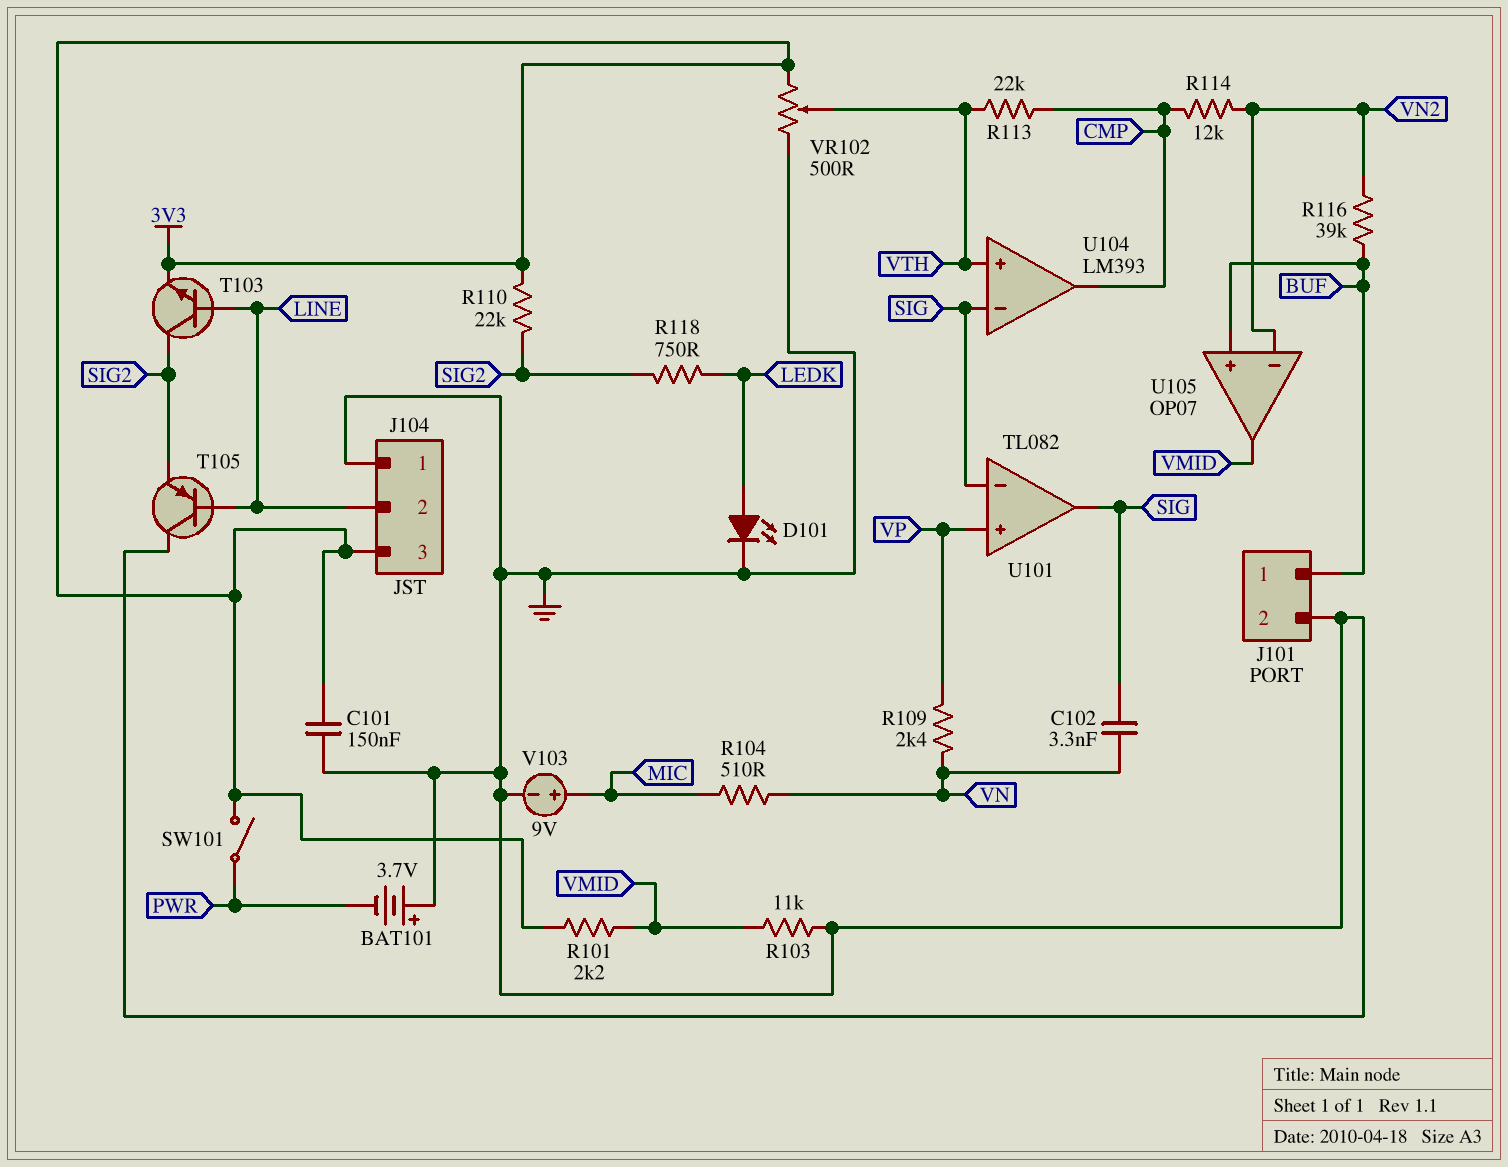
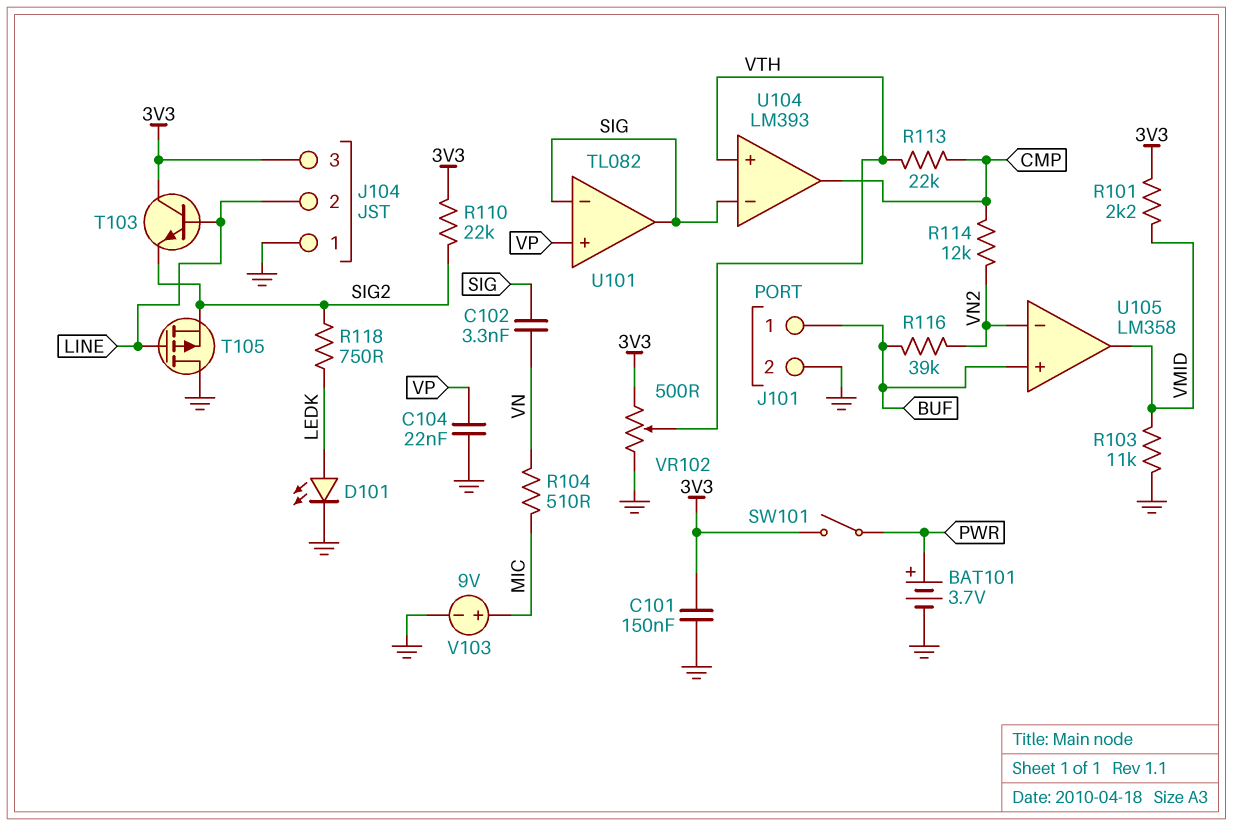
BAT101: 3.7V (plus GND, minus PWR) -> 3.7V (plus PWR, minus GND)
C104: none -> 22nF (GND, VP)
R109: 2.4k (VN, VP) -> none
T103: NPN (B LINE, C SIG2, E 3V3) -> NPN (B LINE, C 3V3, E SIG2)
T105: PNP (B LINE, C GND, E SIG2) -> PMOS (G LINE, D GND, S SIG2)
U105: OP07 -> LM358

